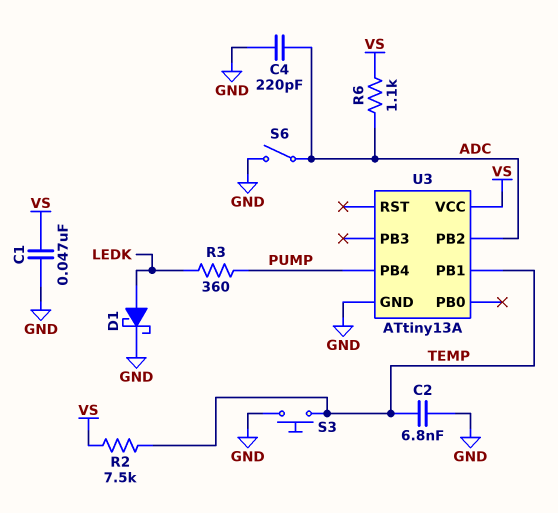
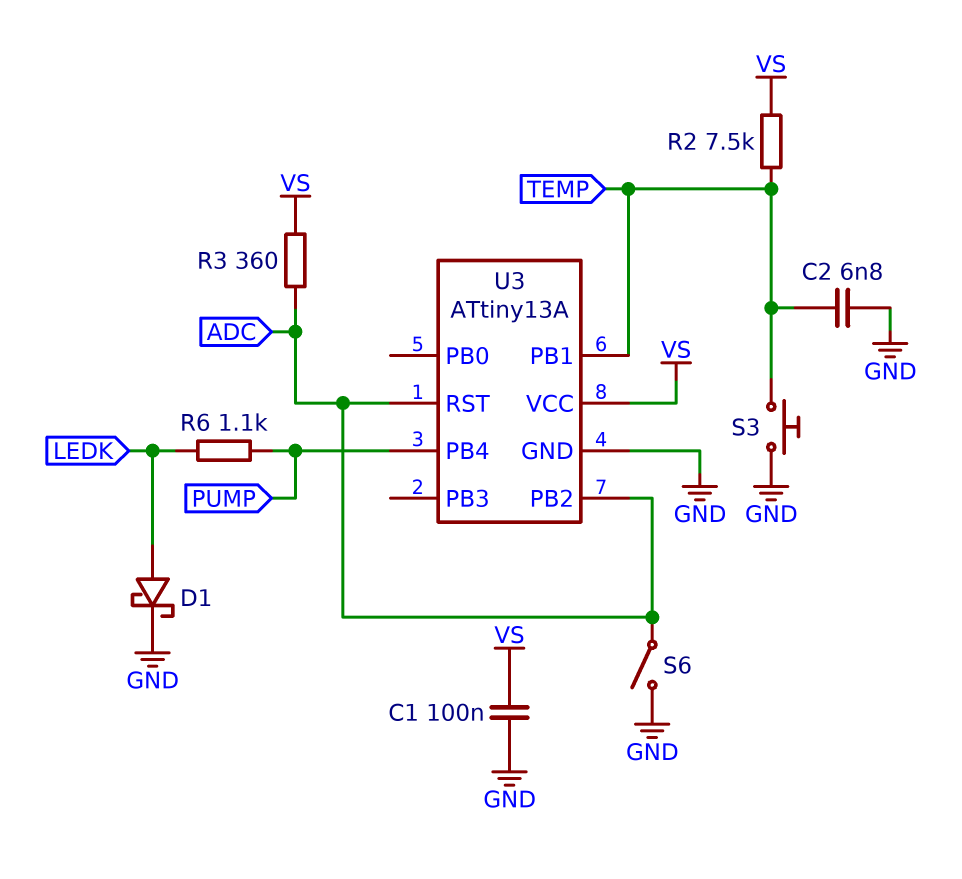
C1: 47nF (GND, VS) -> 100nF (GND, VS)
C4: 220pF (ADC, GND) -> none
R3: 360 (LEDK, PUMP) -> 360 (ADC, VS)
R6: 1.1k (ADC, VS) -> 1.1k (LEDK, PUMP)
U3 pin RST: none -> ADC

